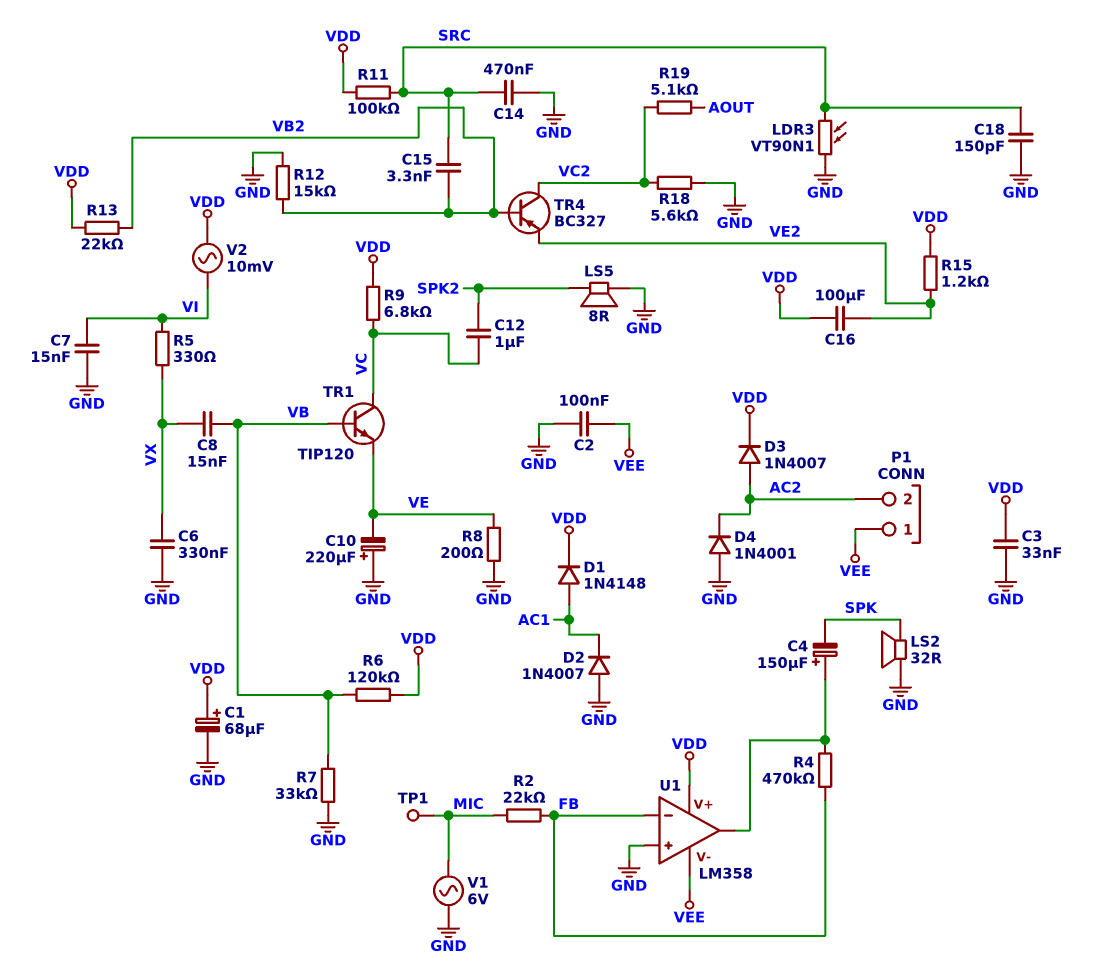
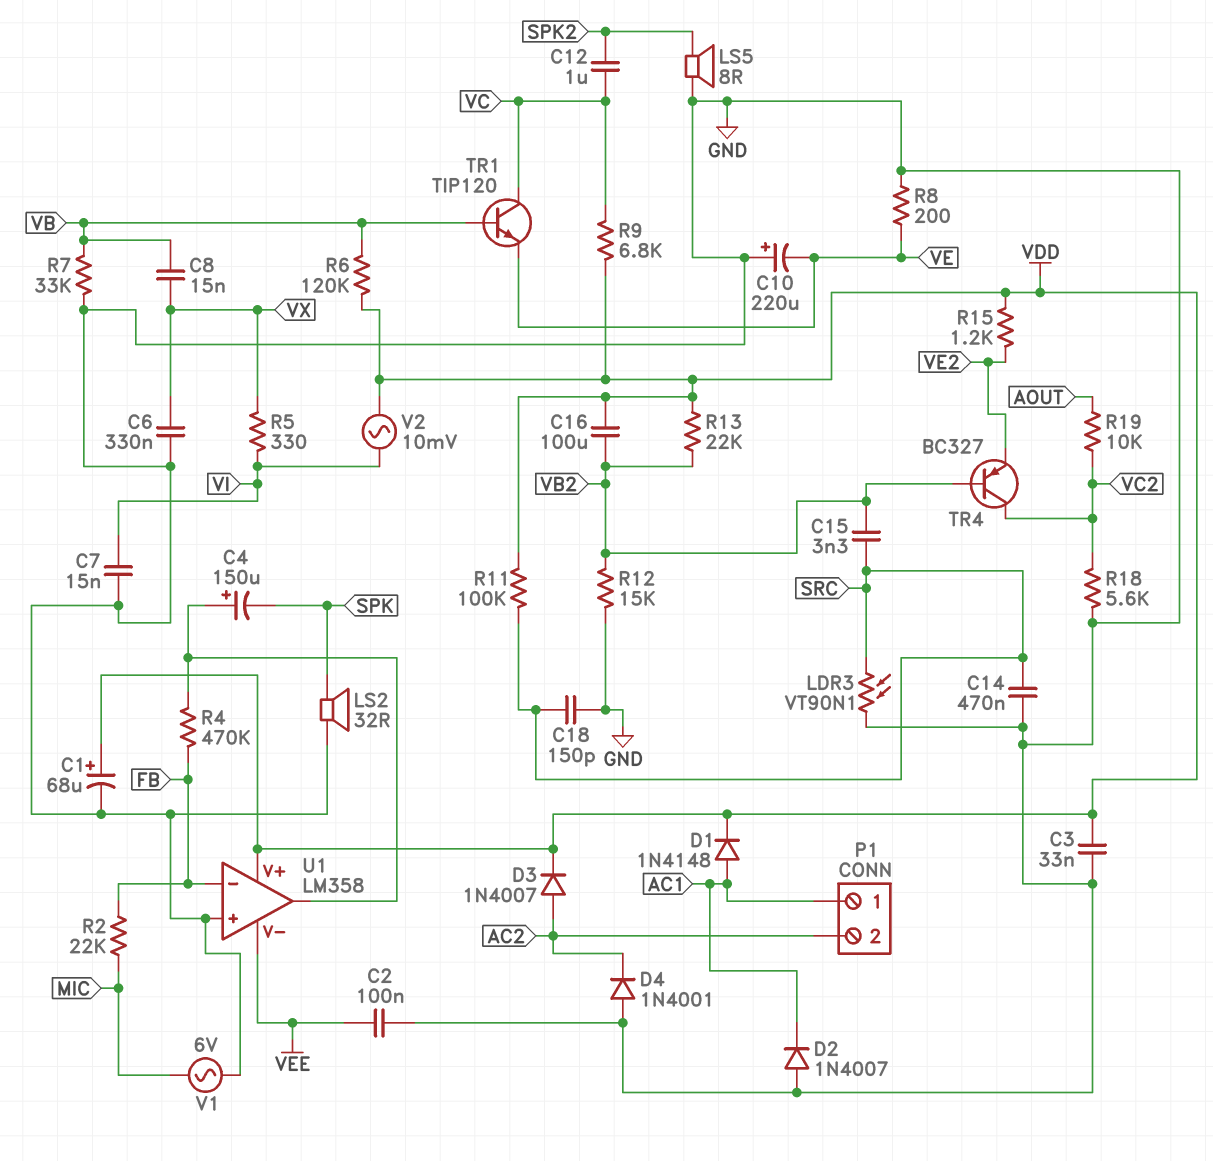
C16: 100uF (VDD, VE2) -> 100uF (VB2, VDD)
P1 pin 1: VEE -> AC1
R19: 5.1k (AOUT, VC2) -> 10k (AOUT, VC2)
TP1: test point (MIC) -> none

